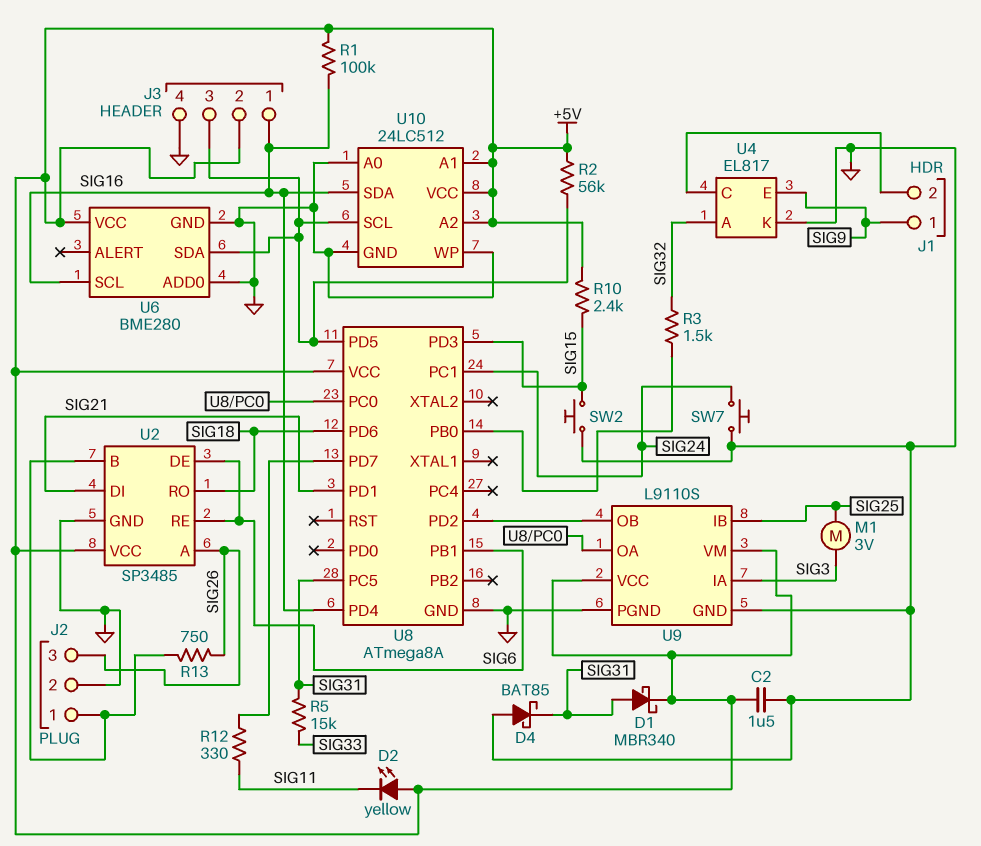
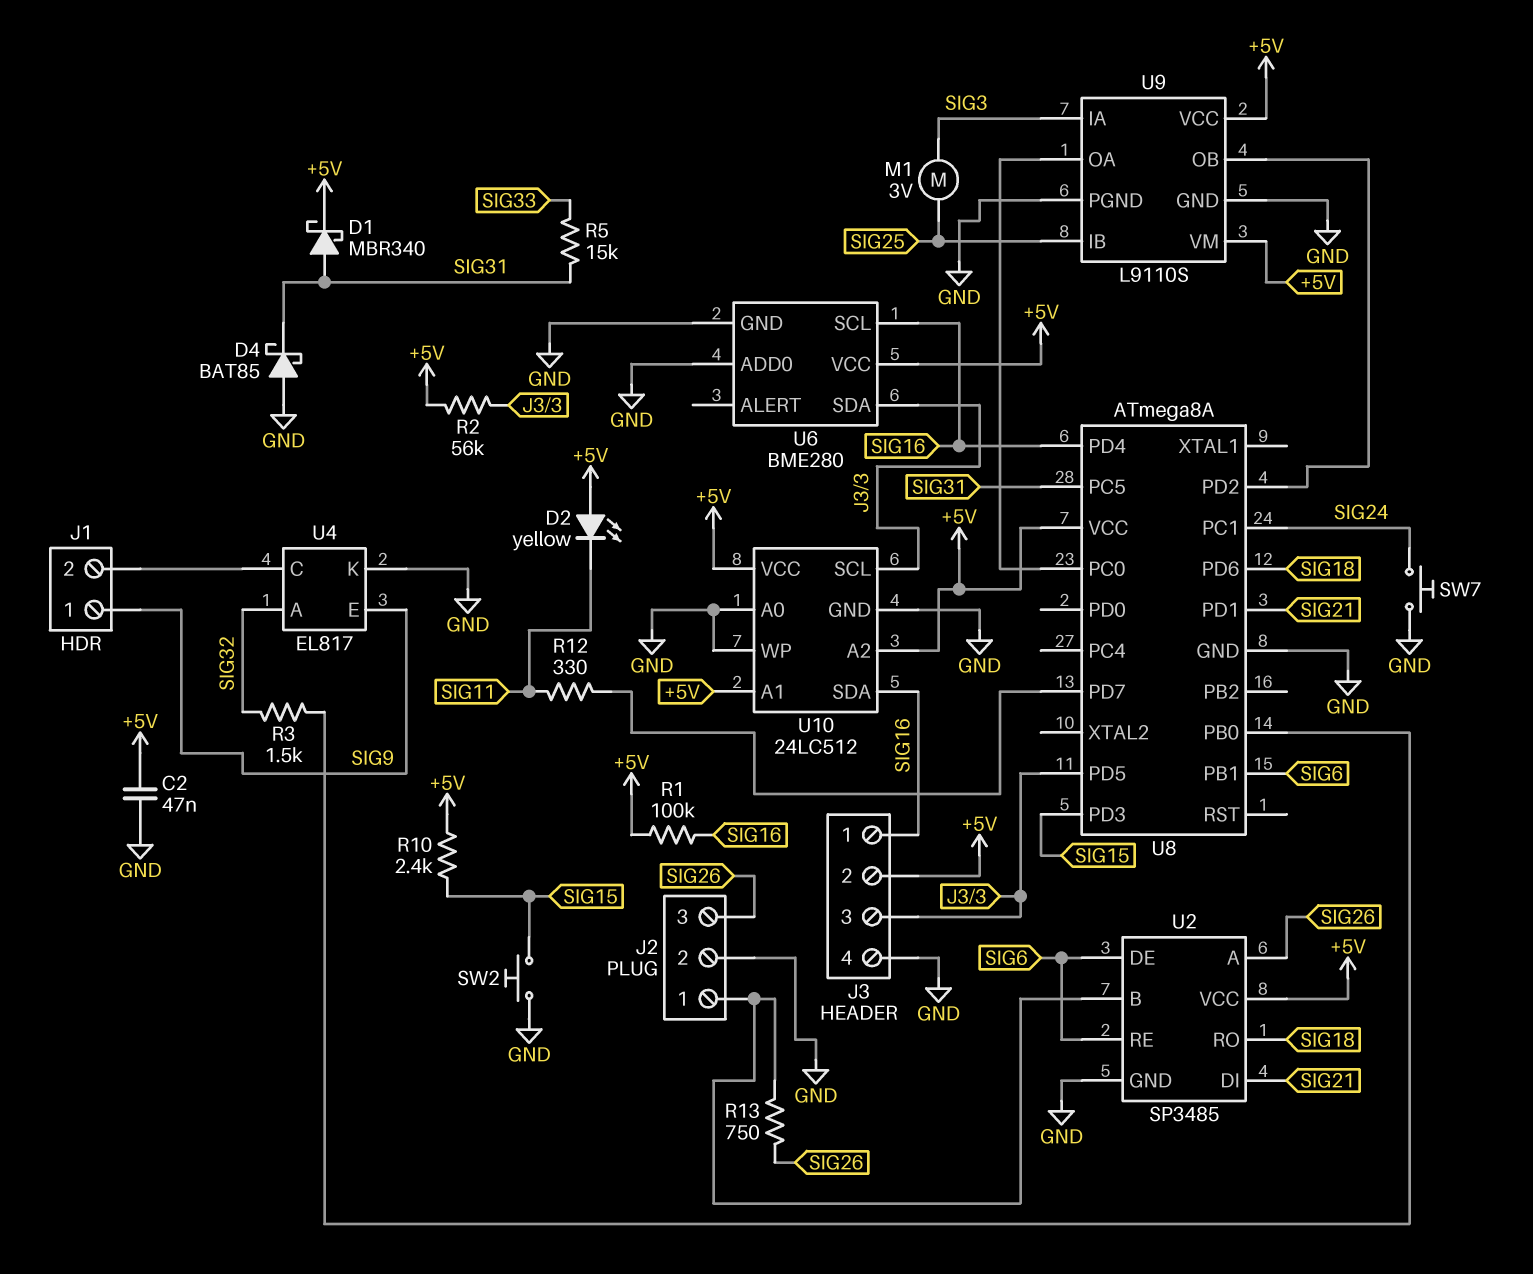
C2: 1.5uF (+5V, GND) -> 47nF (+5V, GND)

